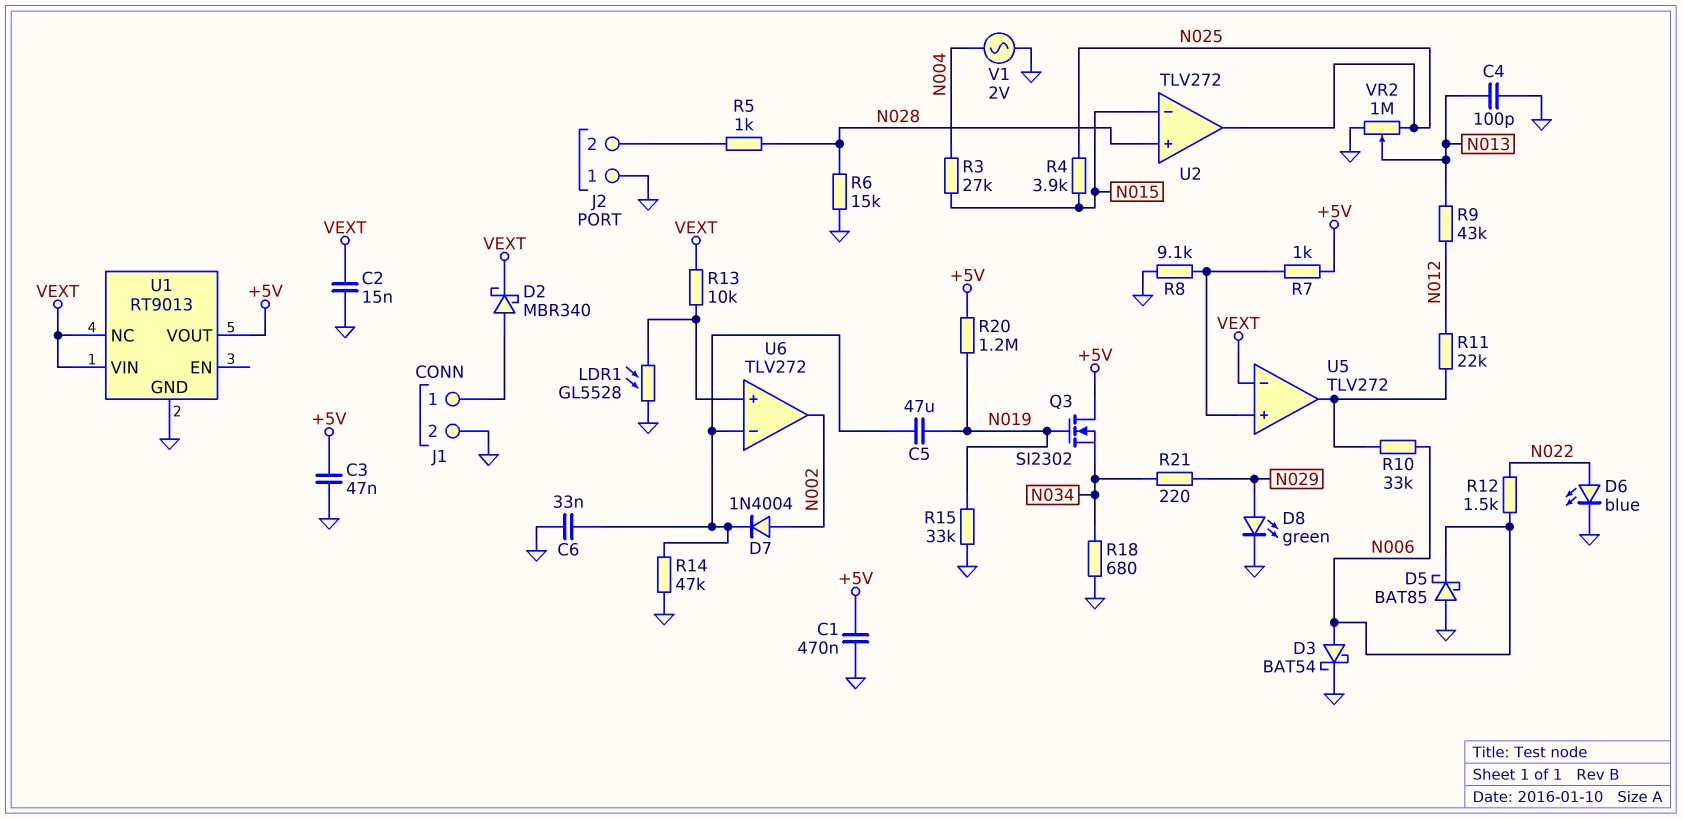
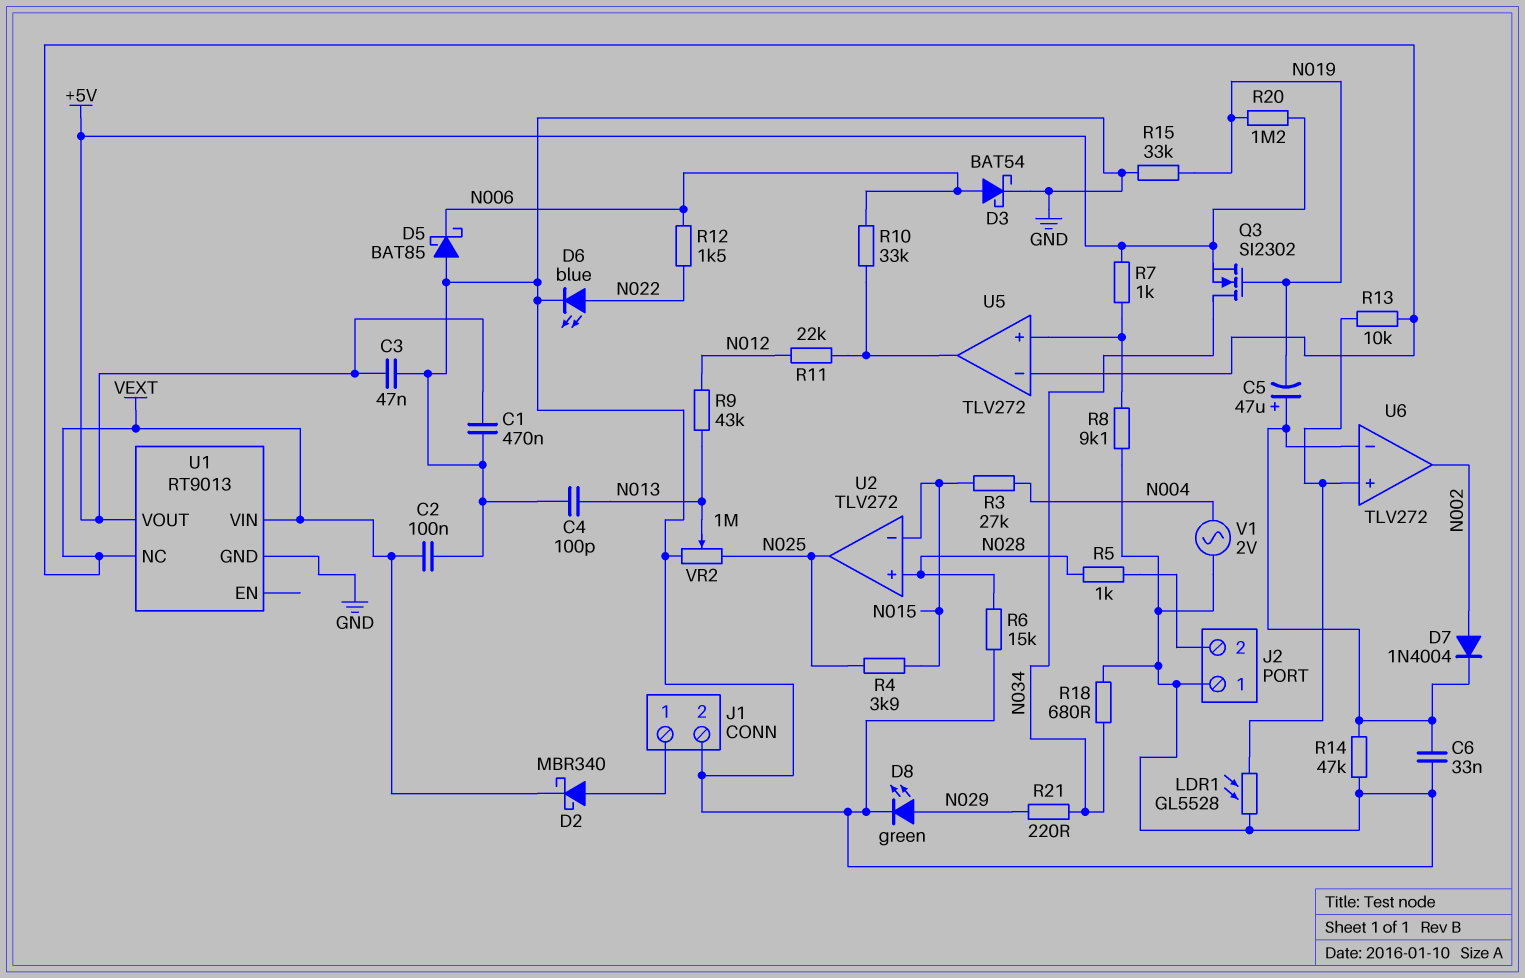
C2: 15nF (GND, VEXT) -> 100nF (GND, VEXT)
C5: 47uF (N019, U6/in-) -> 47uF (plus U6/in-, minus N019)
Q3: NMOS SI2302 (G N019, D +5V, S N034) -> NMOS SI2302 (G N019, D N034, S +5V)

